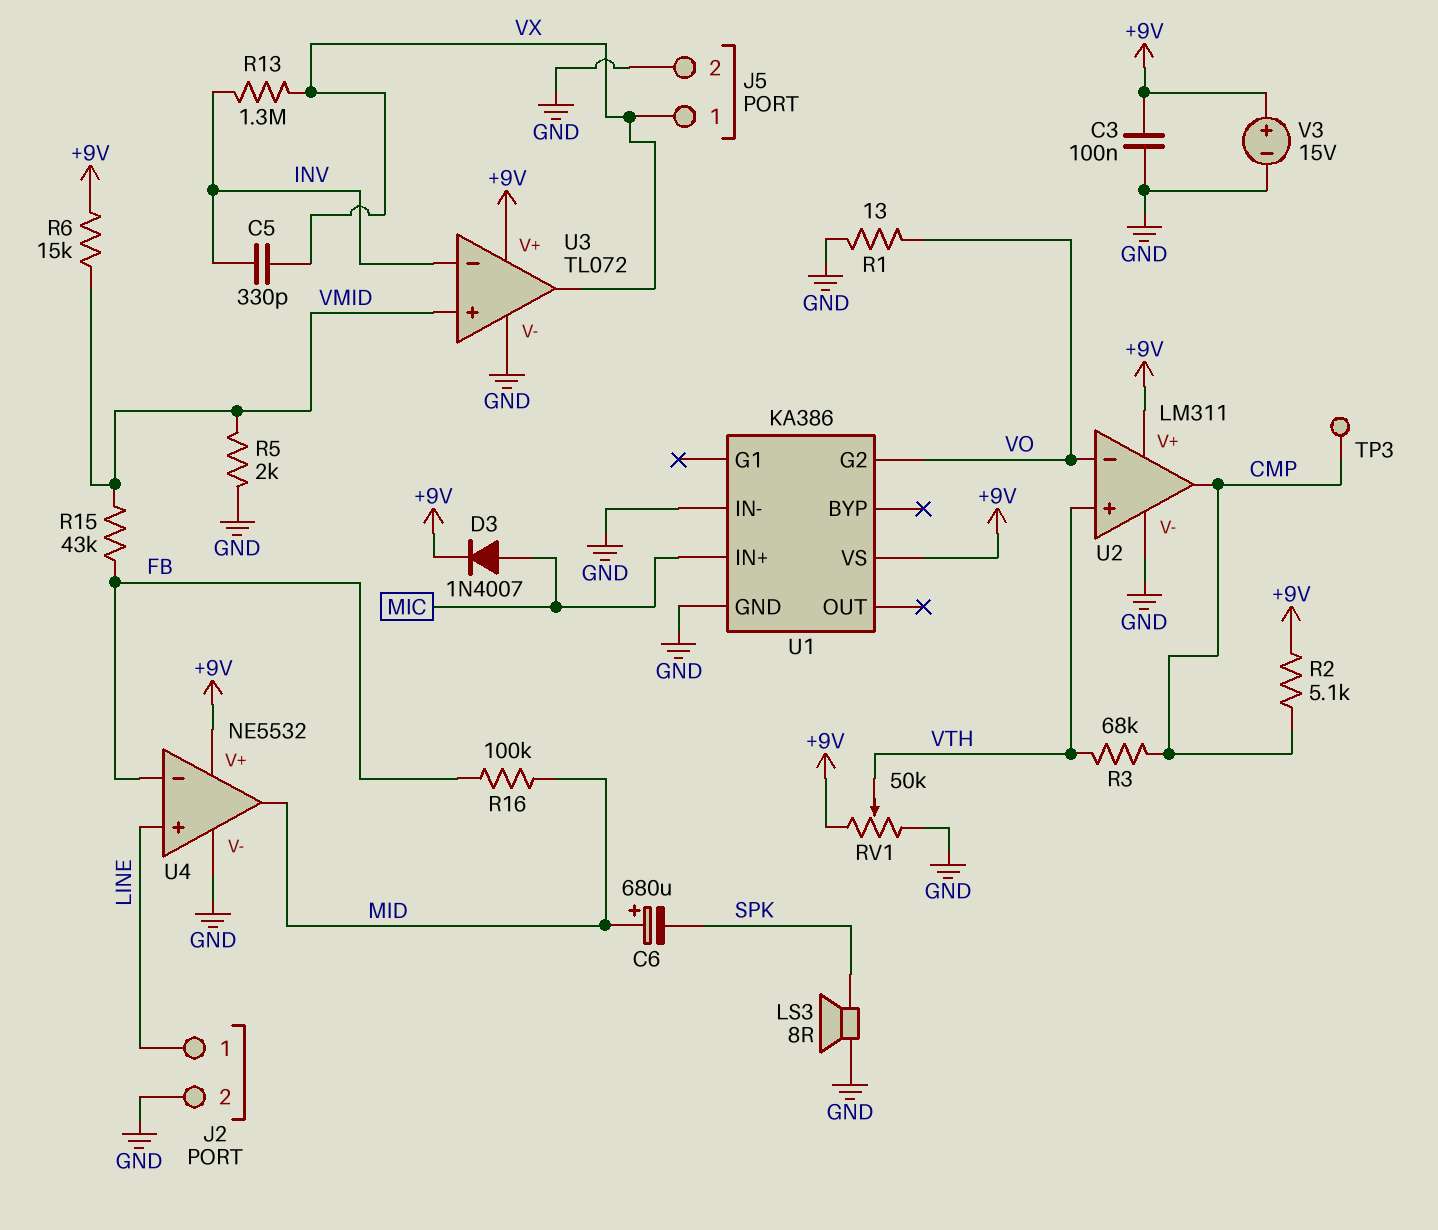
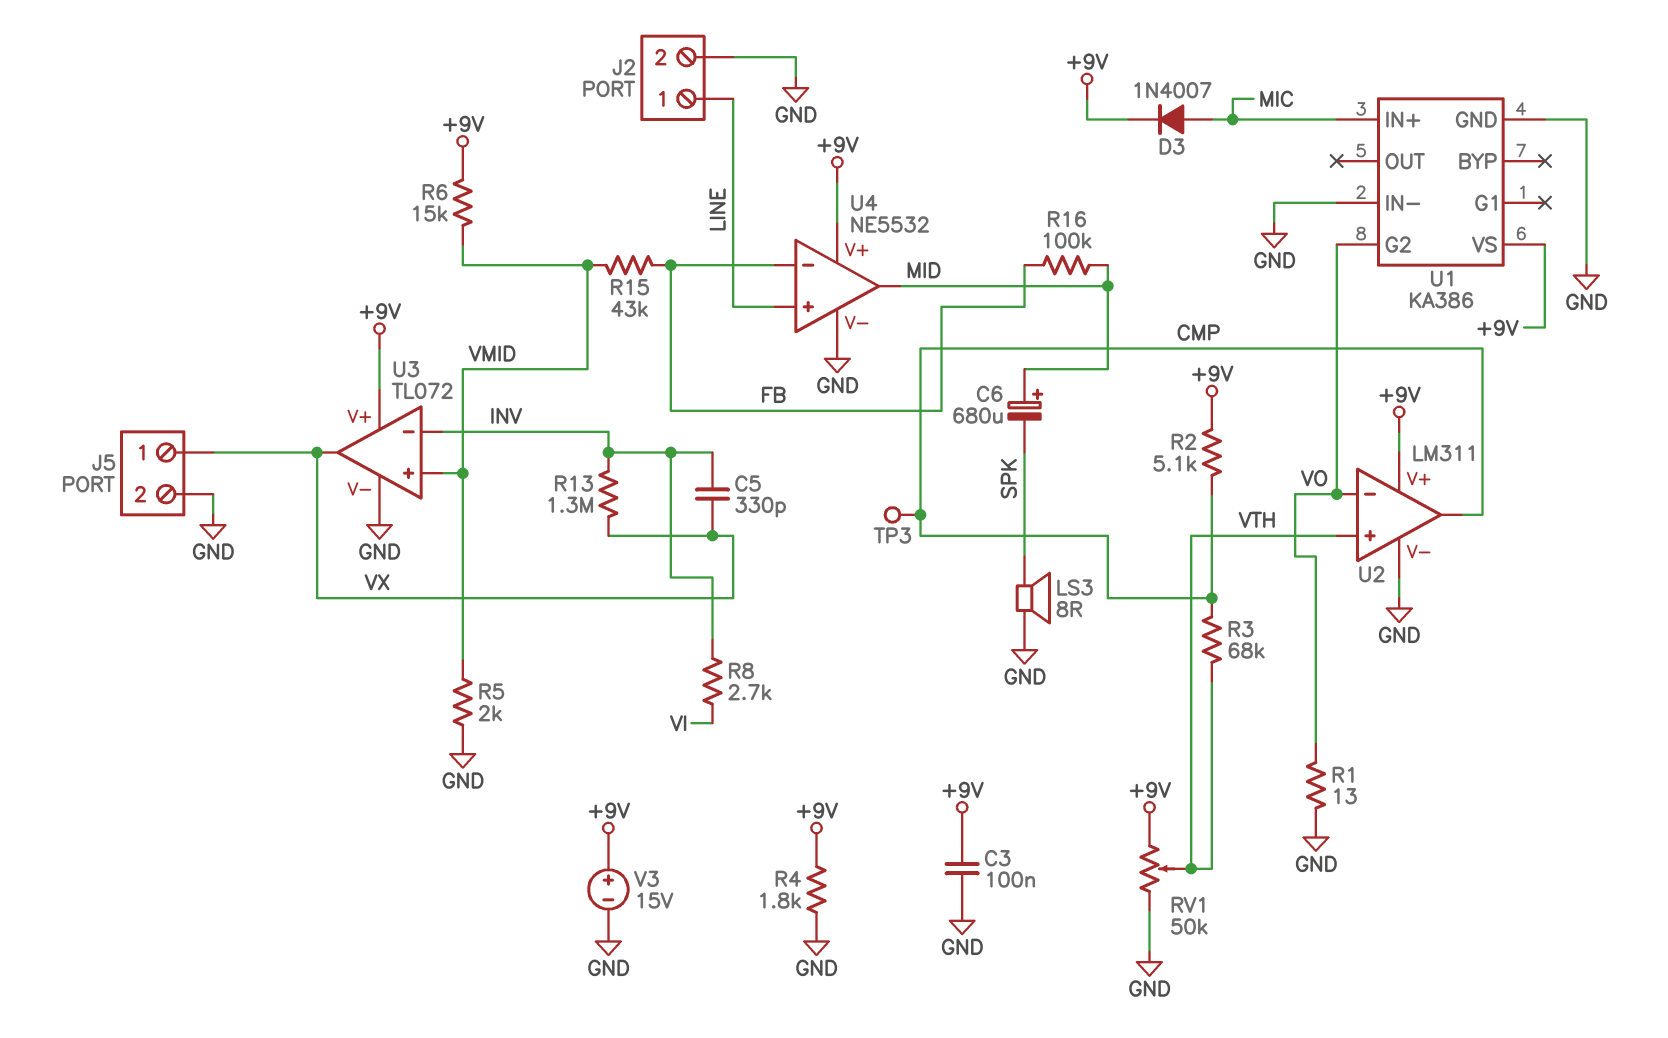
R4: none -> 1.8k (+9V, GND)
R8: none -> 2.7k (INV, VI)

